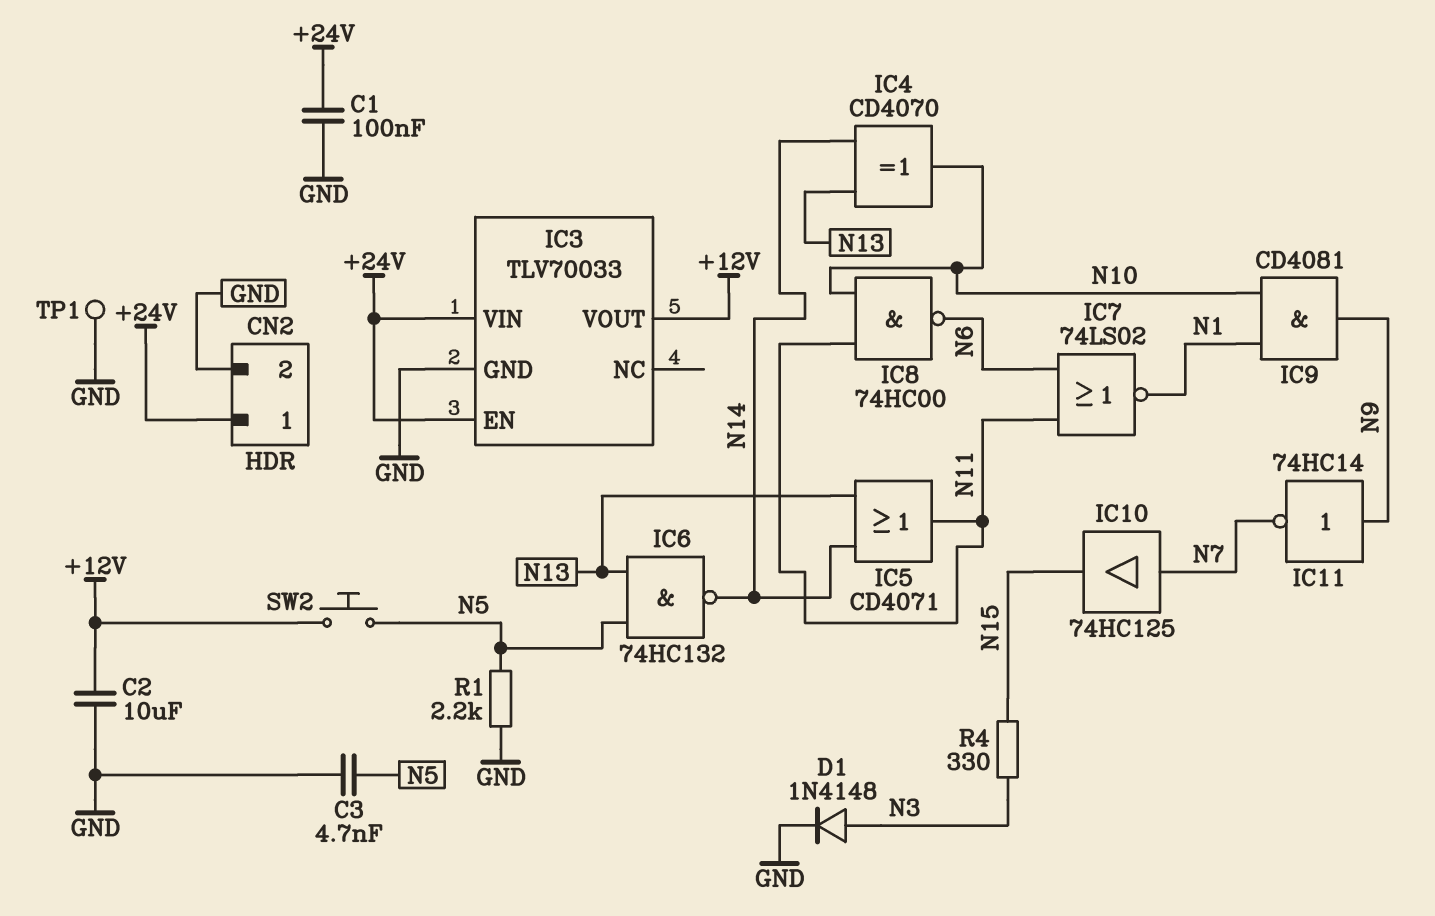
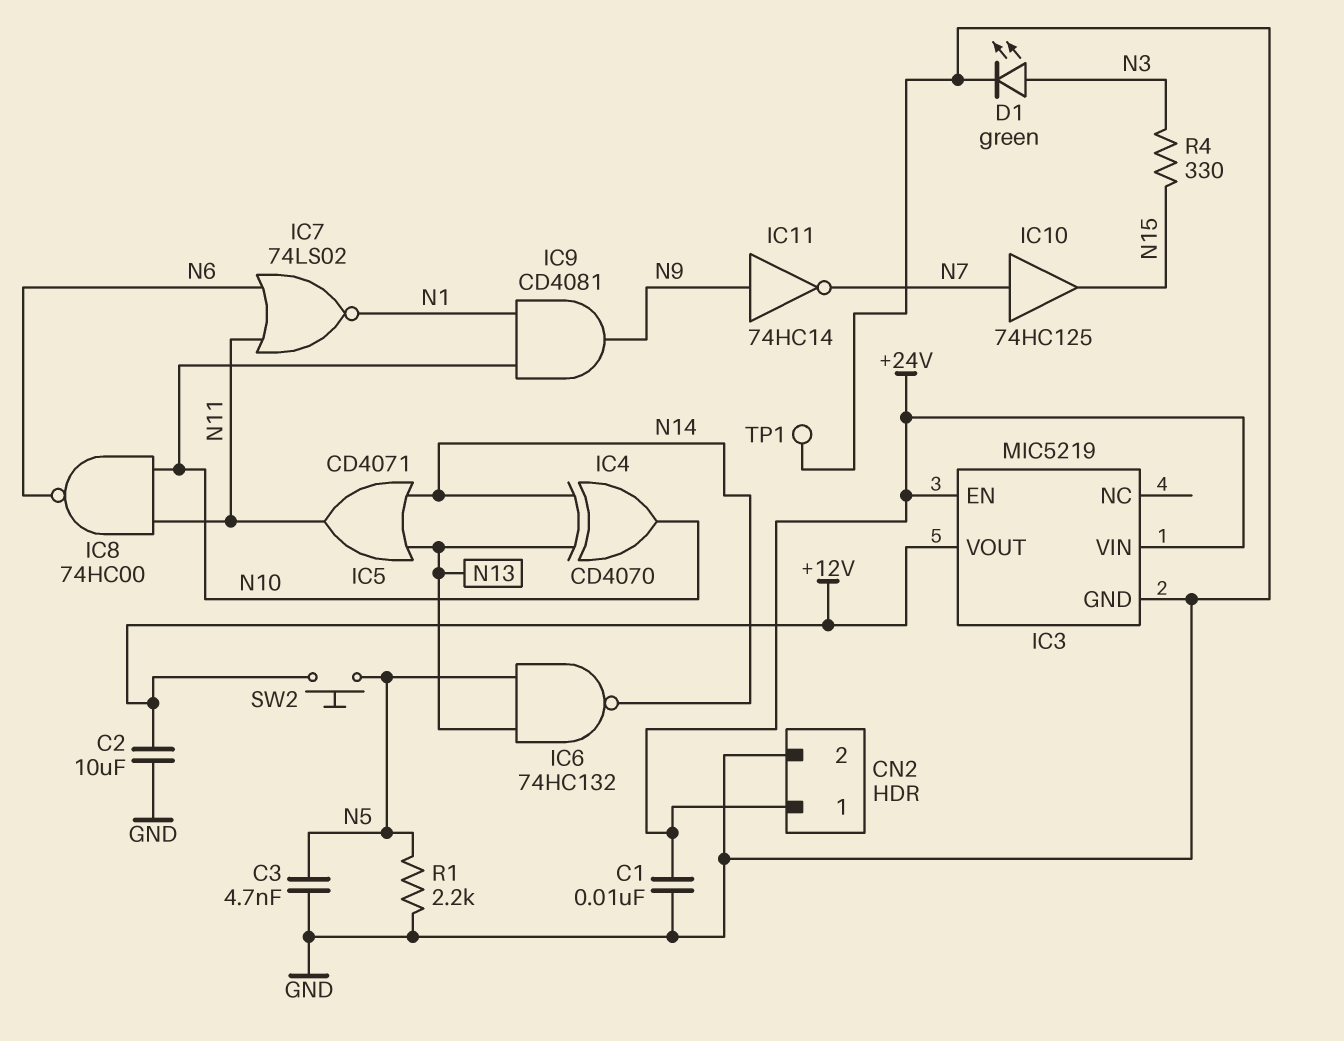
C1: 100nF (+24V, GND) -> 10nF (+24V, GND)
D1: diode 1N4148 (A N3, K GND) -> LED green (A N3, K GND)
IC3: TLV70033 -> MIC5219

